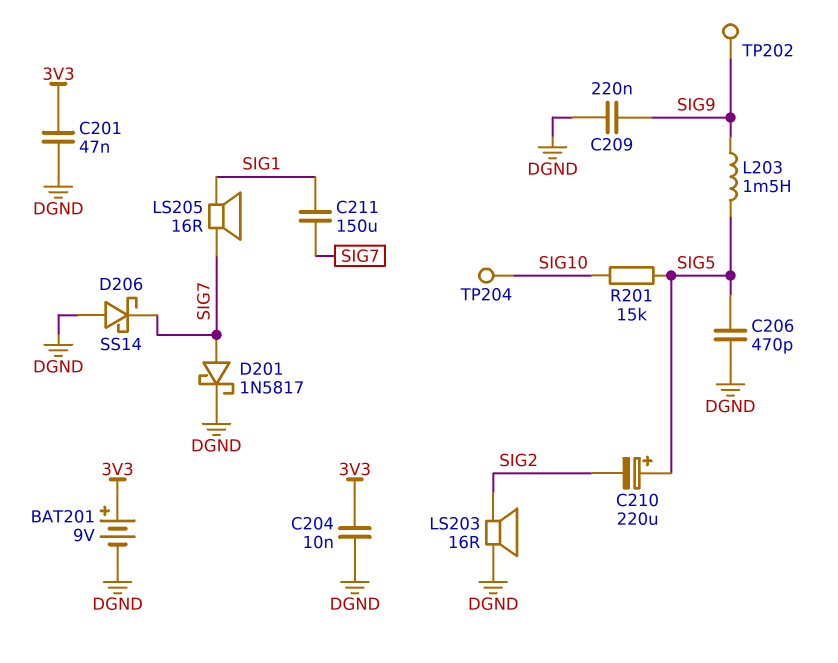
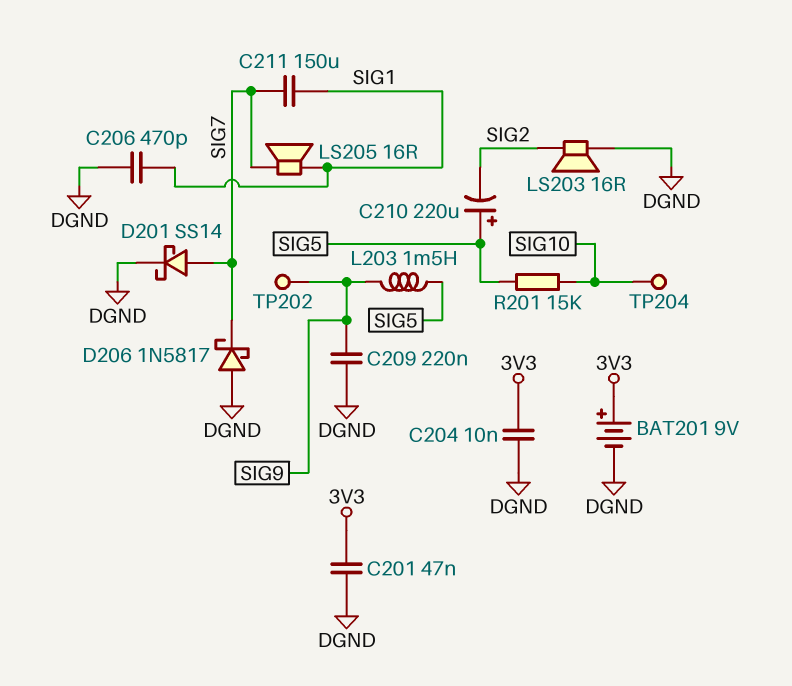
C206: 470pF (DGND, SIG5) -> 470pF (DGND, SIG1)
D201: schottky 1N5817 (A SIG7, K DGND) -> schottky SS14 (A SIG7, K DGND)
D206: schottky SS14 (A DGND, K SIG7) -> schottky 1N5817 (A DGND, K SIG7)

